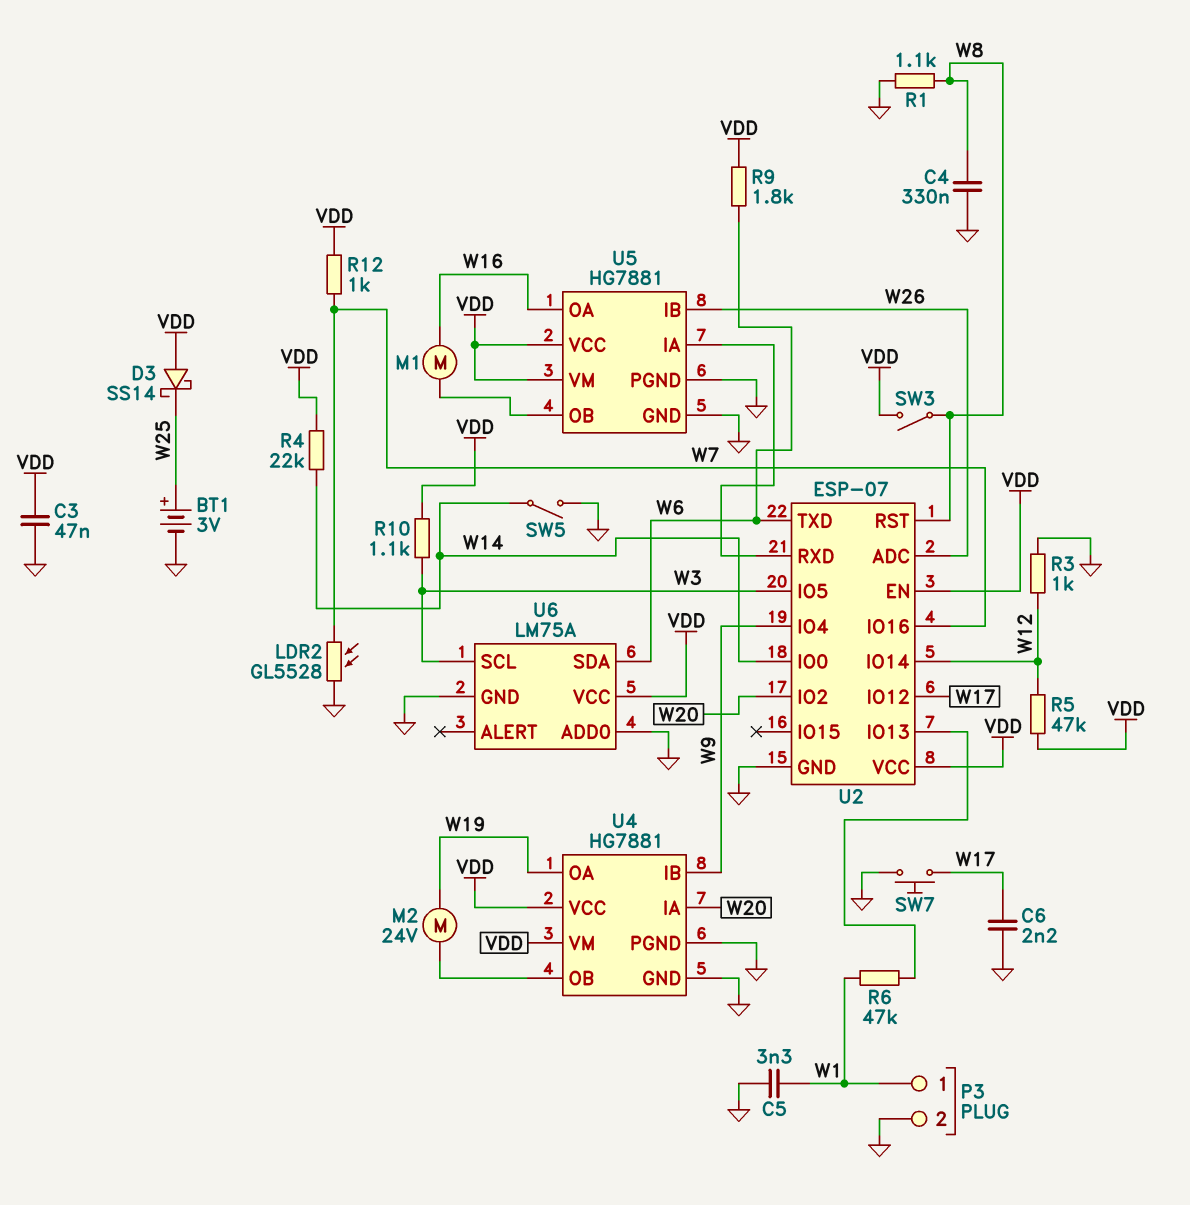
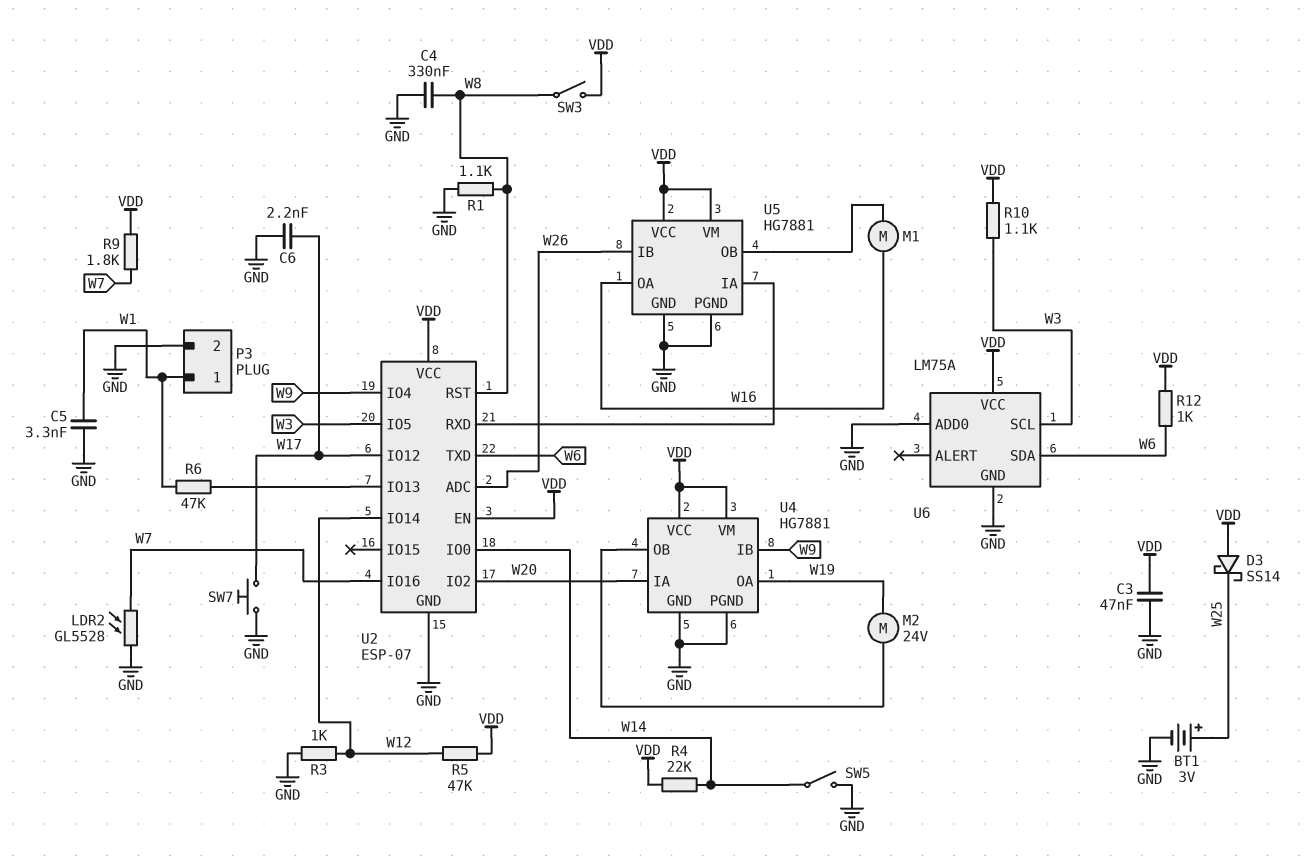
R9: 1.8k (VDD, W6) -> 1.8k (VDD, W7)
R12: 1k (VDD, W7) -> 1k (VDD, W6)

